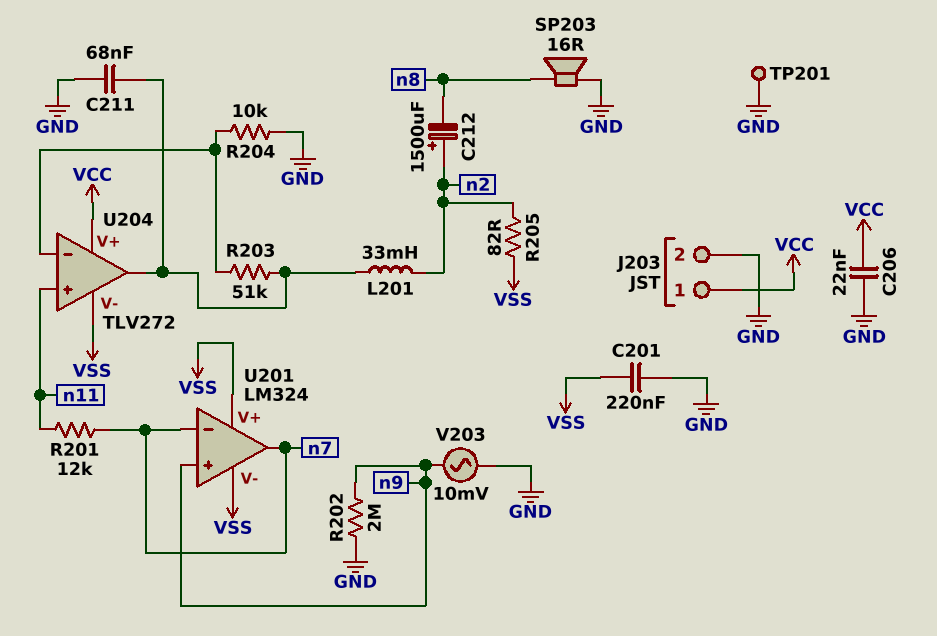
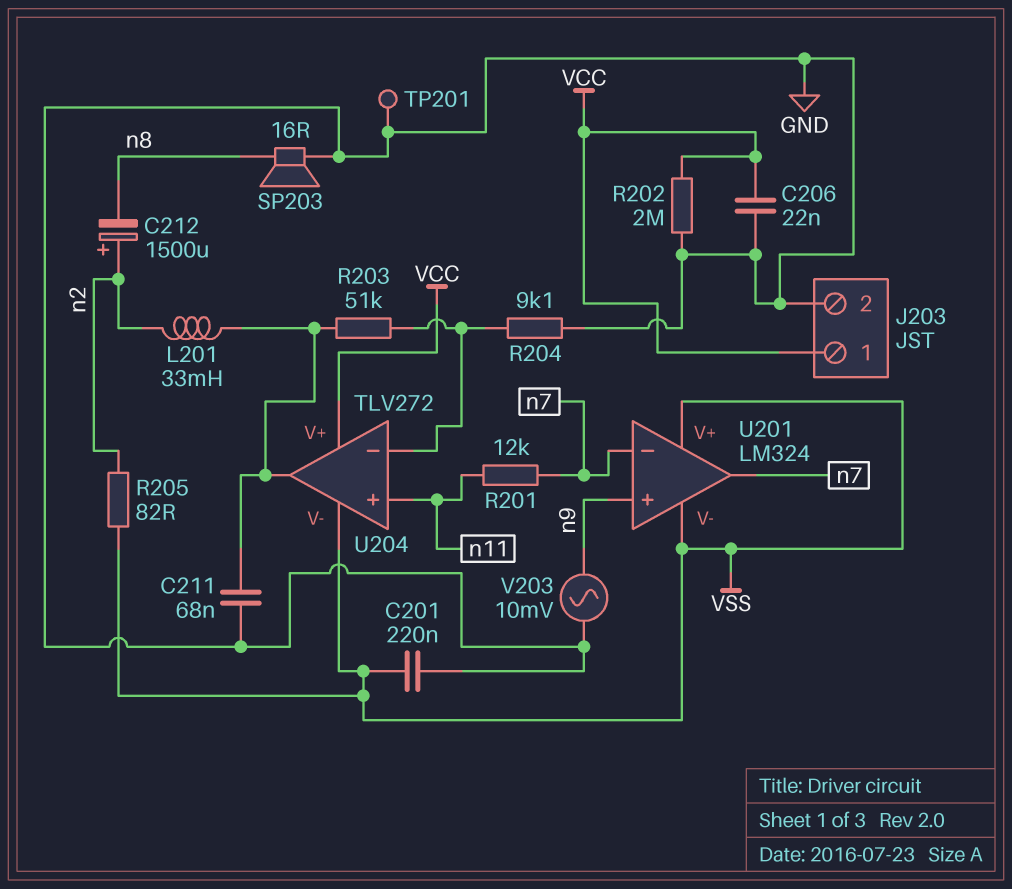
R202: 2M (GND, n9) -> 2M (GND, VCC)
R204: 10k (GND, U204/in-) -> 9.1k (GND, U204/in-)

